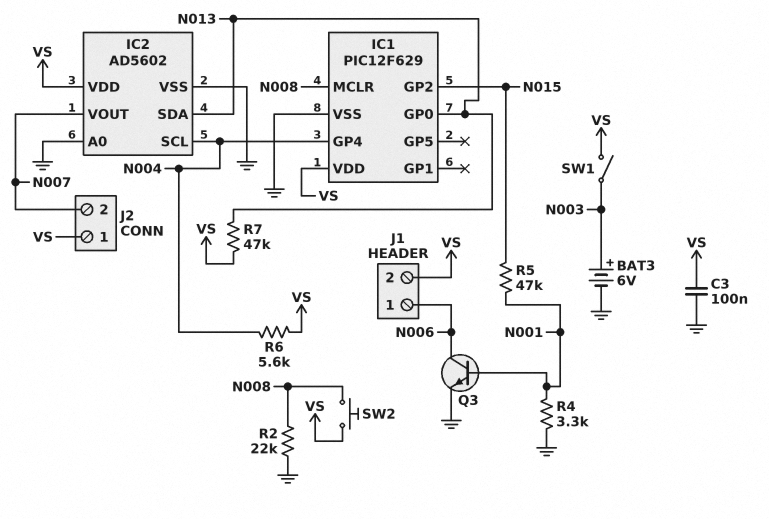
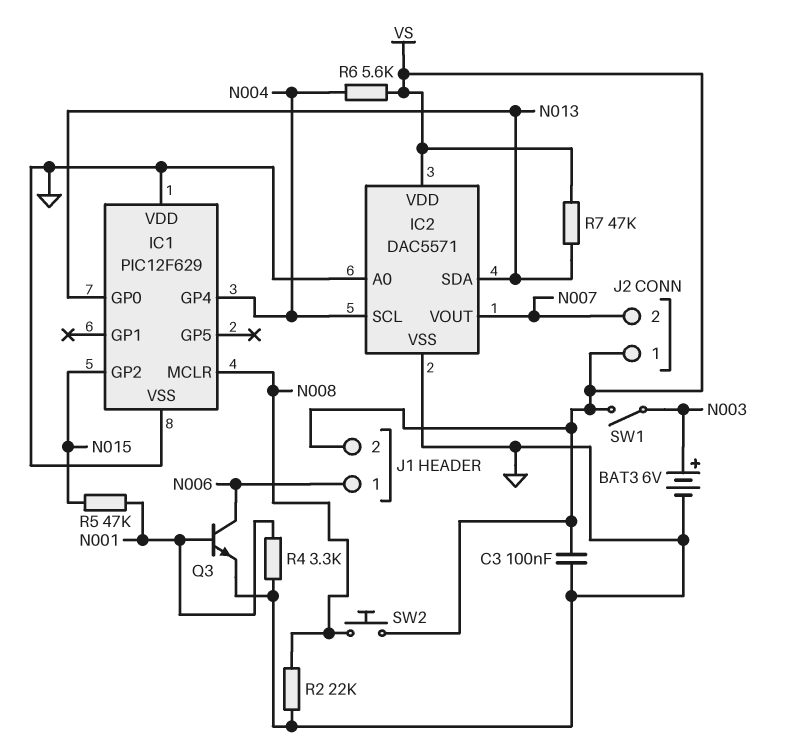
IC1 pin VDD: VS -> GND
IC2: AD5602 -> DAC5571

